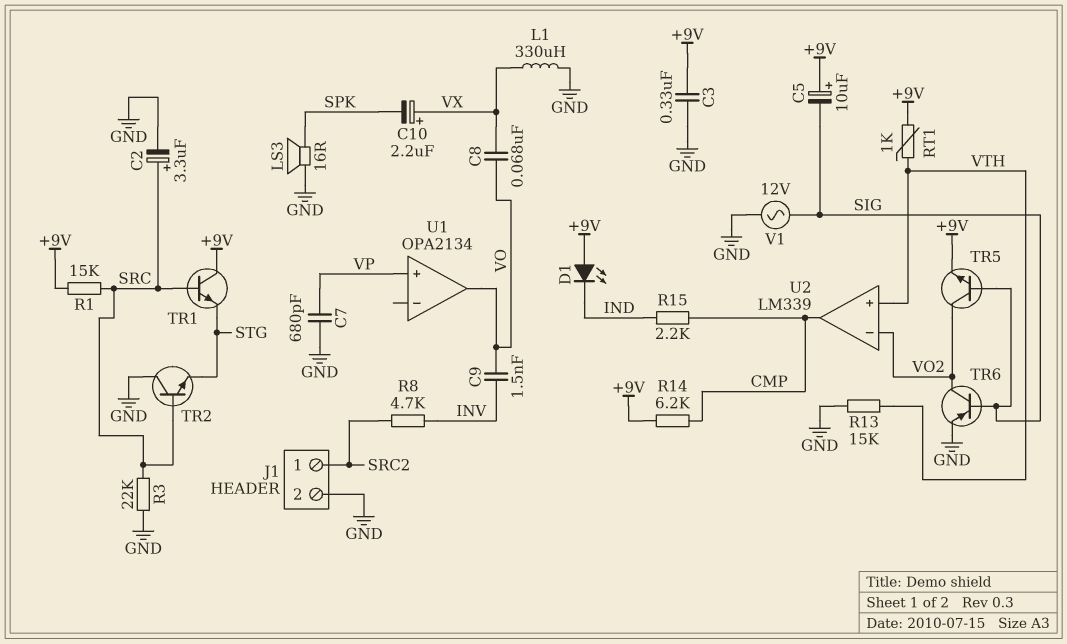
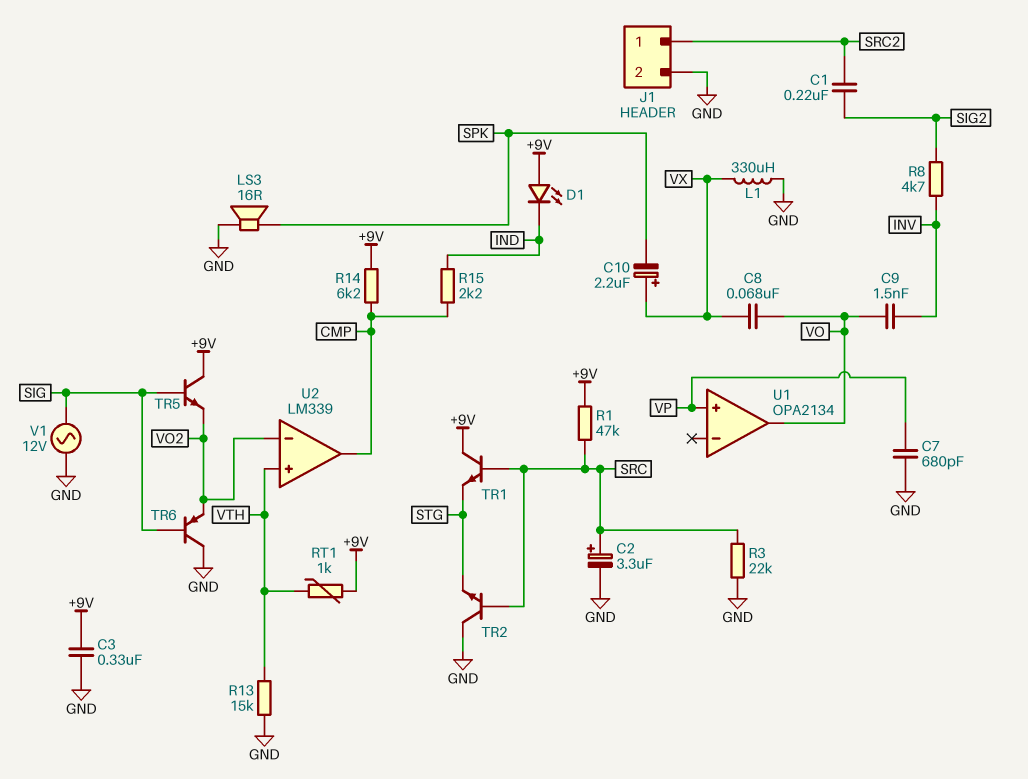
C1: none -> 220nF (SIG2, SRC2)
C5: 10uF (plus +9V, minus SIG) -> none
R1: 15k (+9V, SRC) -> 47k (+9V, SRC)
R8: 4.7k (INV, SRC2) -> 4.7k (INV, SIG2)
TR5: NPN (B SIG, C VO2, E +9V) -> NPN (B SIG, C +9V, E VO2)
TR6: PNP (B SIG, C VO2, E GND) -> PNP (B SIG, C GND, E VO2)

